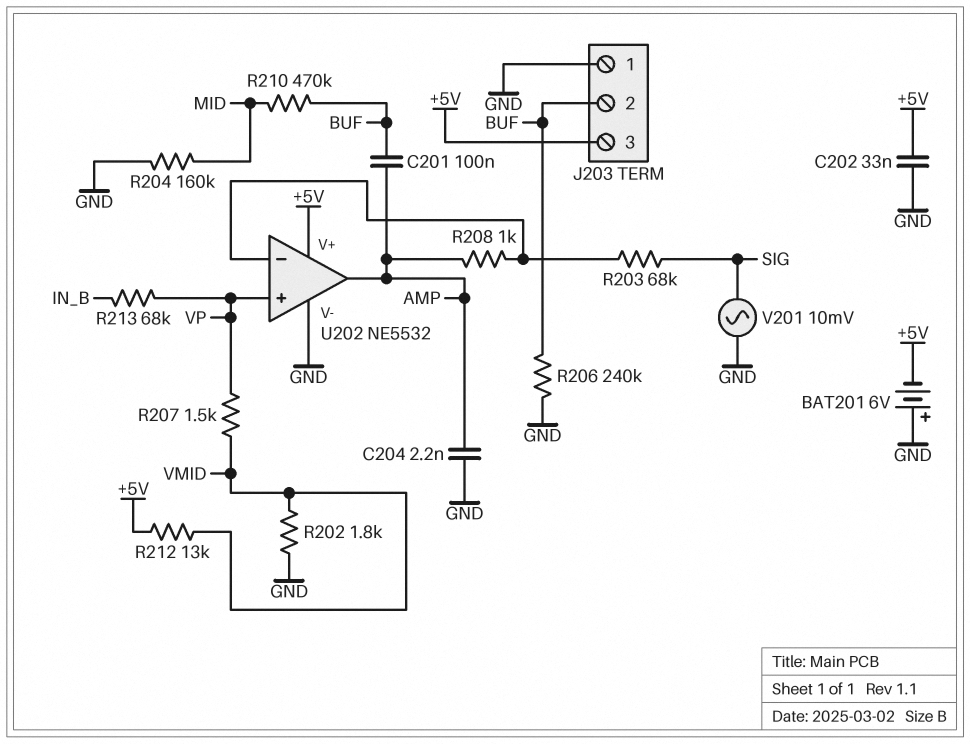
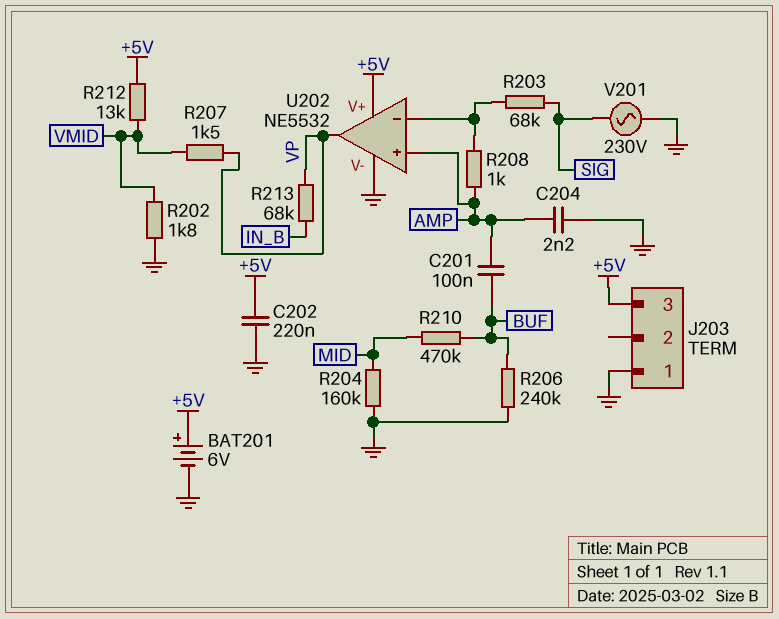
BAT201: 6V (plus GND, minus +5V) -> 6V (plus +5V, minus GND)
C202: 33nF (+5V, GND) -> 220nF (+5V, GND)
J203 pin 2: BUF -> none
U202 pin in+: VP -> AMP
U202 pin out: AMP -> VP
V201: AC 10mV (GND, SIG) -> AC 230V (GND, SIG)

